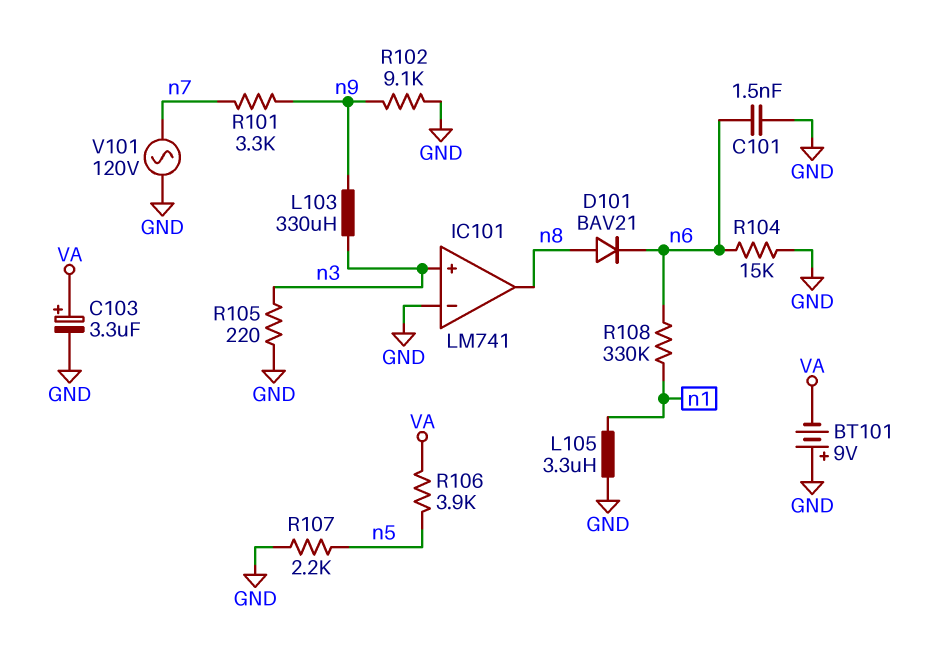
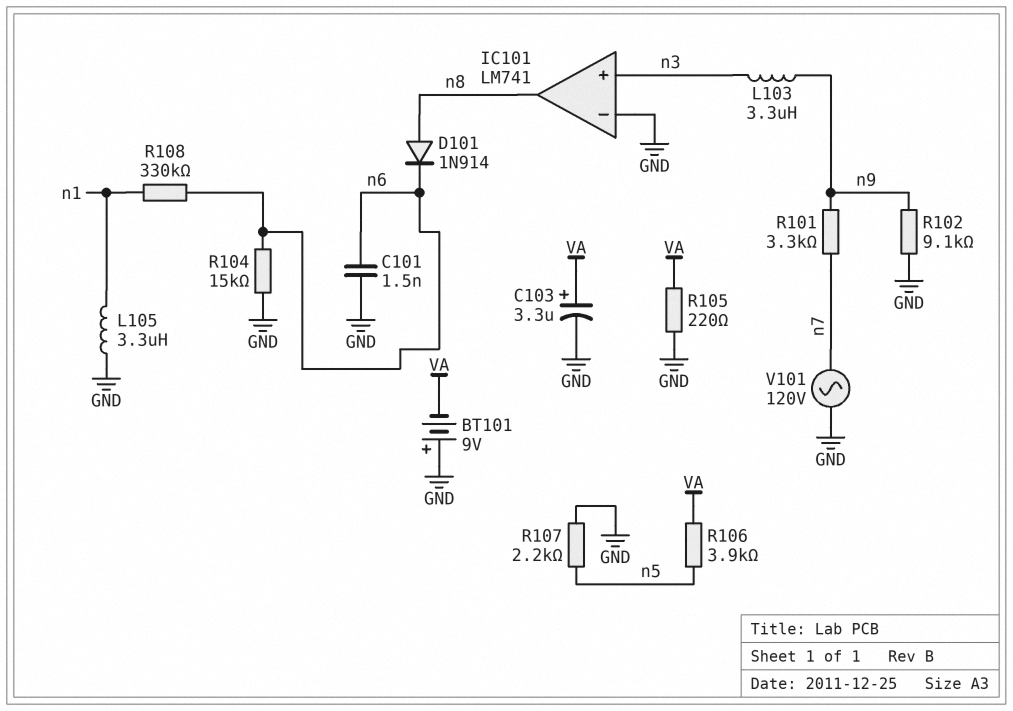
D101: diode BAV21 (A n8, K n6) -> diode 1N914 (A n8, K n6)
L103: 330uH (n3, n9) -> 3.3uH (n3, n9)
R105: 220 (GND, n3) -> 220 (GND, VA)

